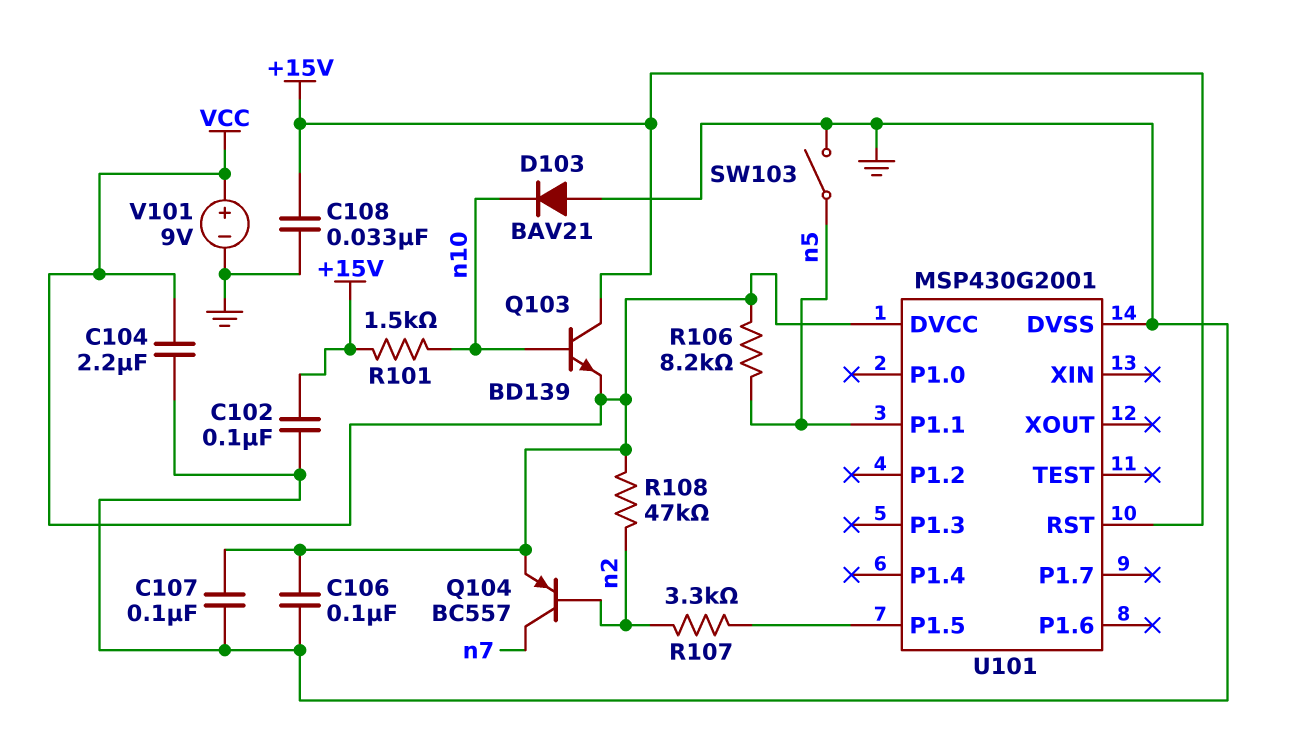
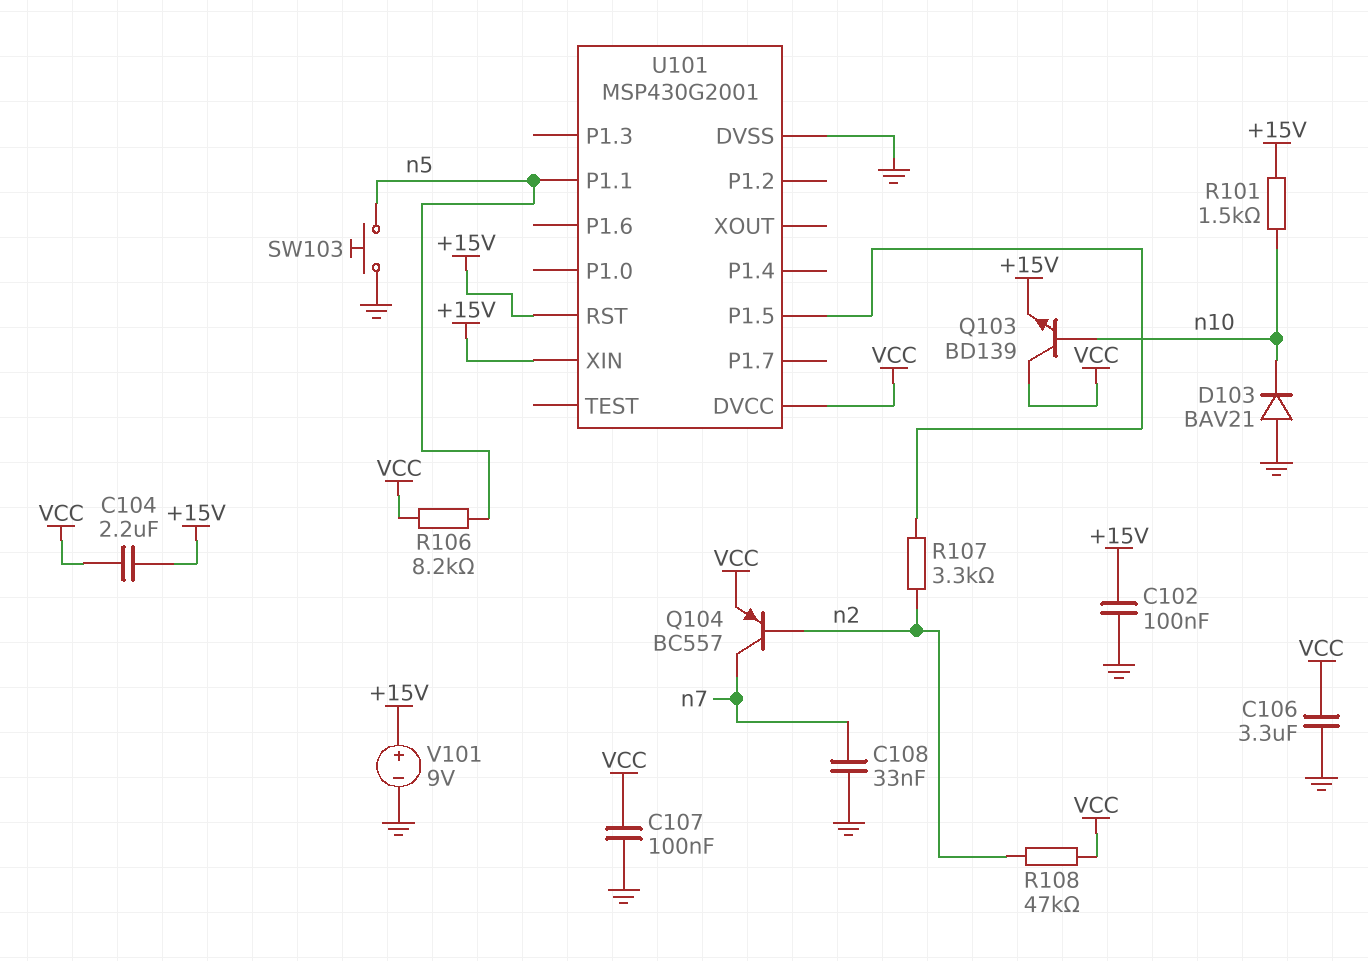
C104: 2.2uF (GND, VCC) -> 2.2uF (+15V, VCC)
C106: 100nF (GND, VCC) -> 3.3uF (GND, VCC)
C108: 33nF (+15V, GND) -> 33nF (GND, n7)
Q103: NPN BD139 (B n10, C +15V, E VCC) -> NPN BD139 (B n10, C VCC, E +15V)
SW103: switch (GND, n5) -> button (GND, n5)
U101 pin XIN: none -> +15V
V101: 9V (plus VCC, minus GND) -> 9V (plus +15V, minus GND)

